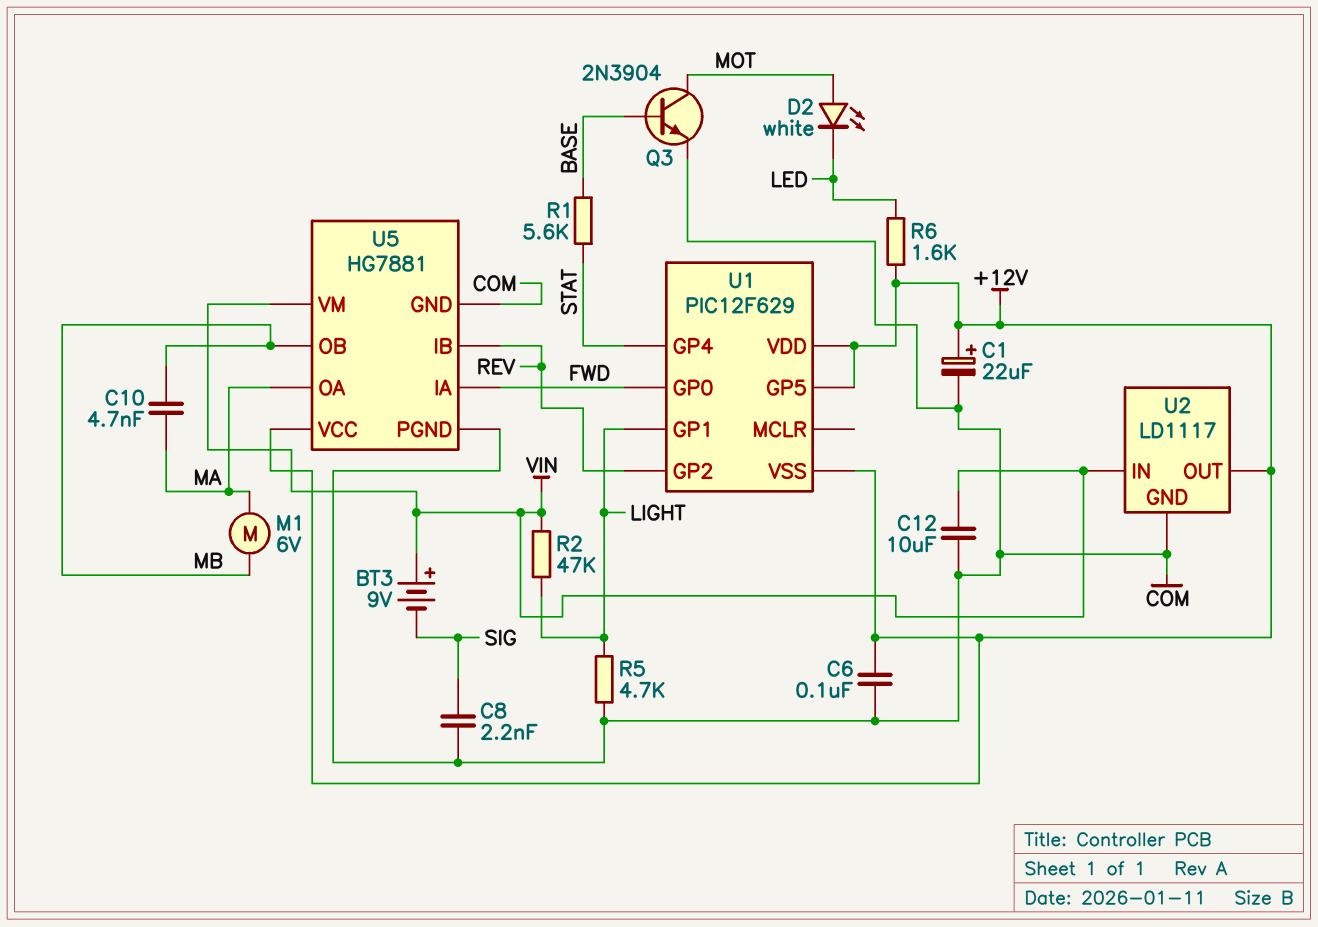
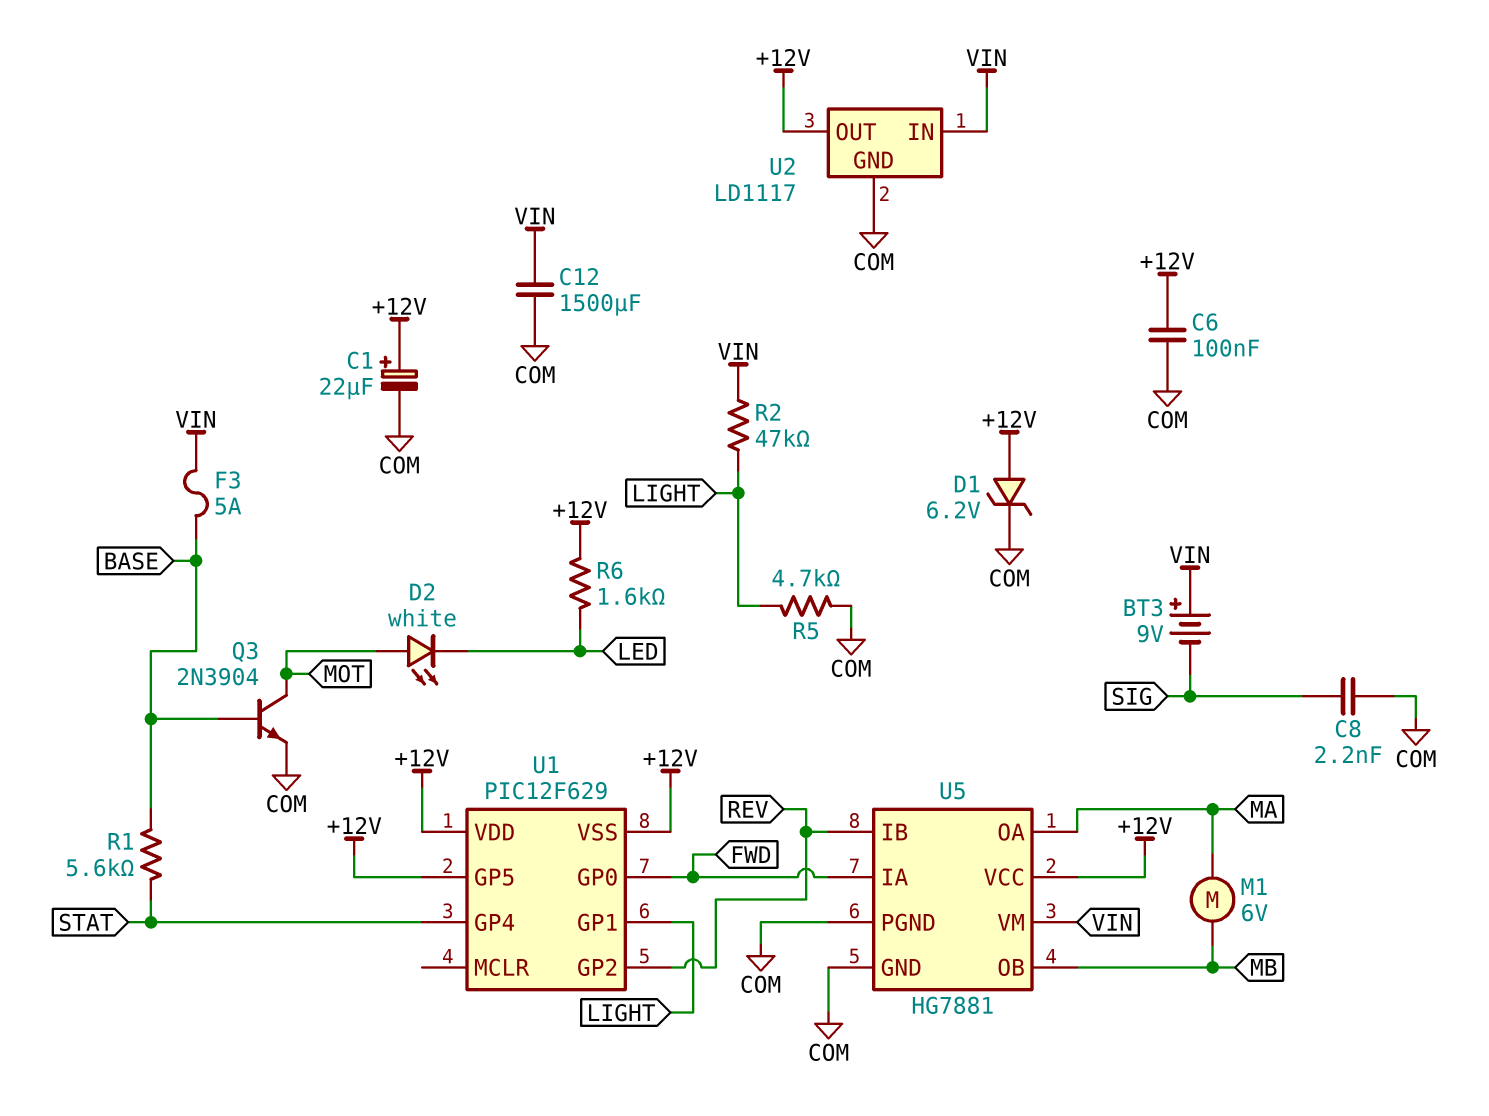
C10: 4.7nF (MA, MB) -> none
C12: 10uF (COM, VIN) -> 1500uF (COM, VIN)
D1: none -> zener 6.2V (A +12V, K COM)
F3: none -> 5A (BASE, VIN)

